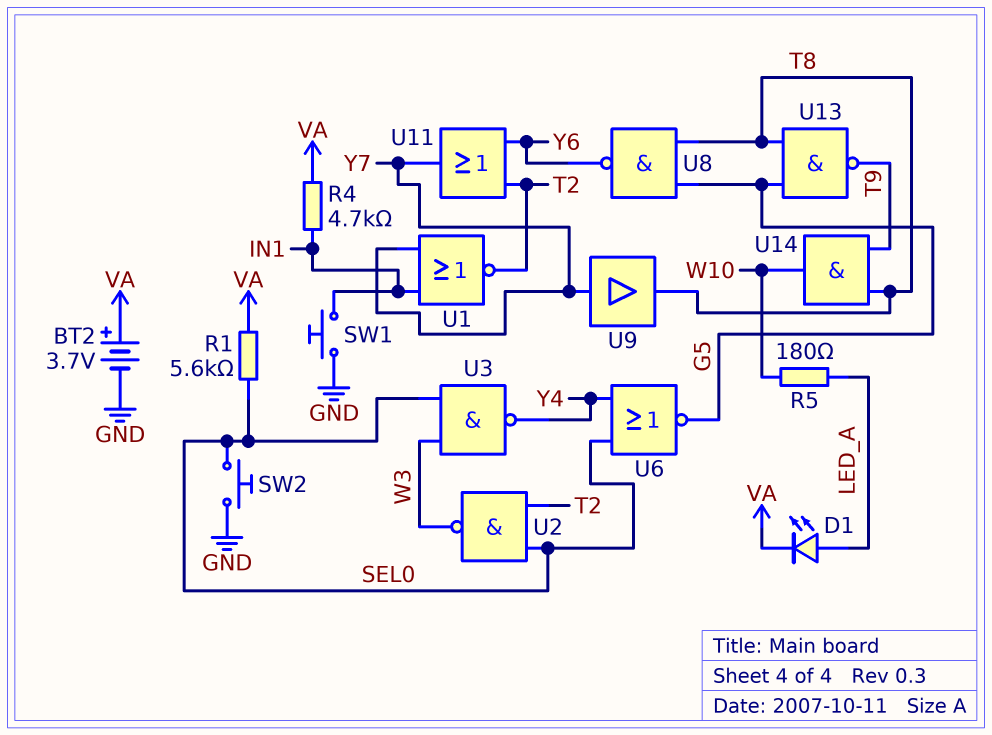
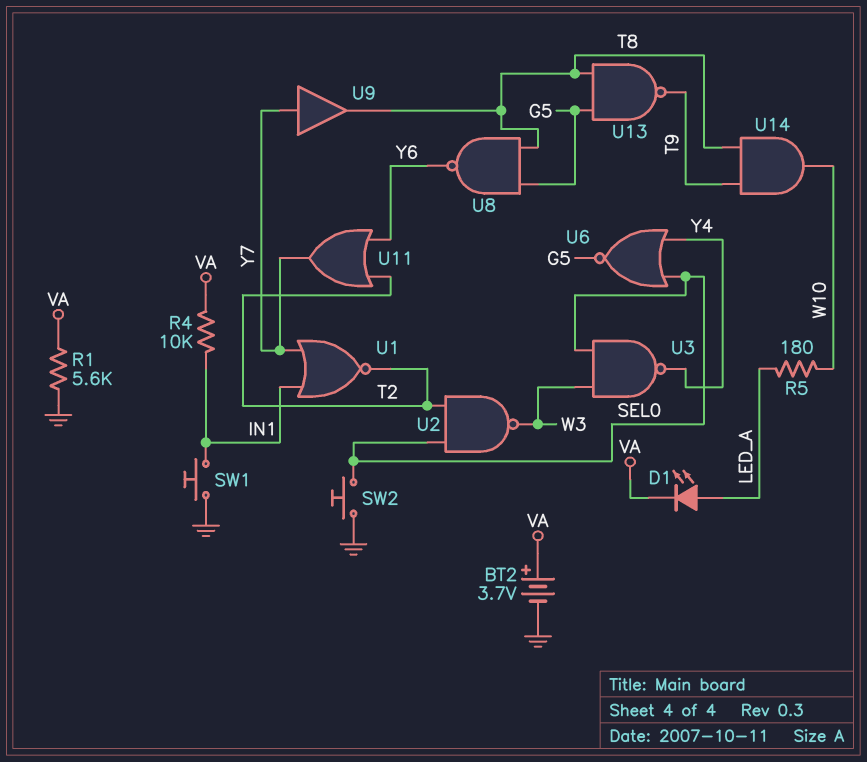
R1: 5.6k (SEL0, VA) -> 5.6k (GND, VA)
R4: 4.7k (IN1, VA) -> 10k (IN1, VA)

